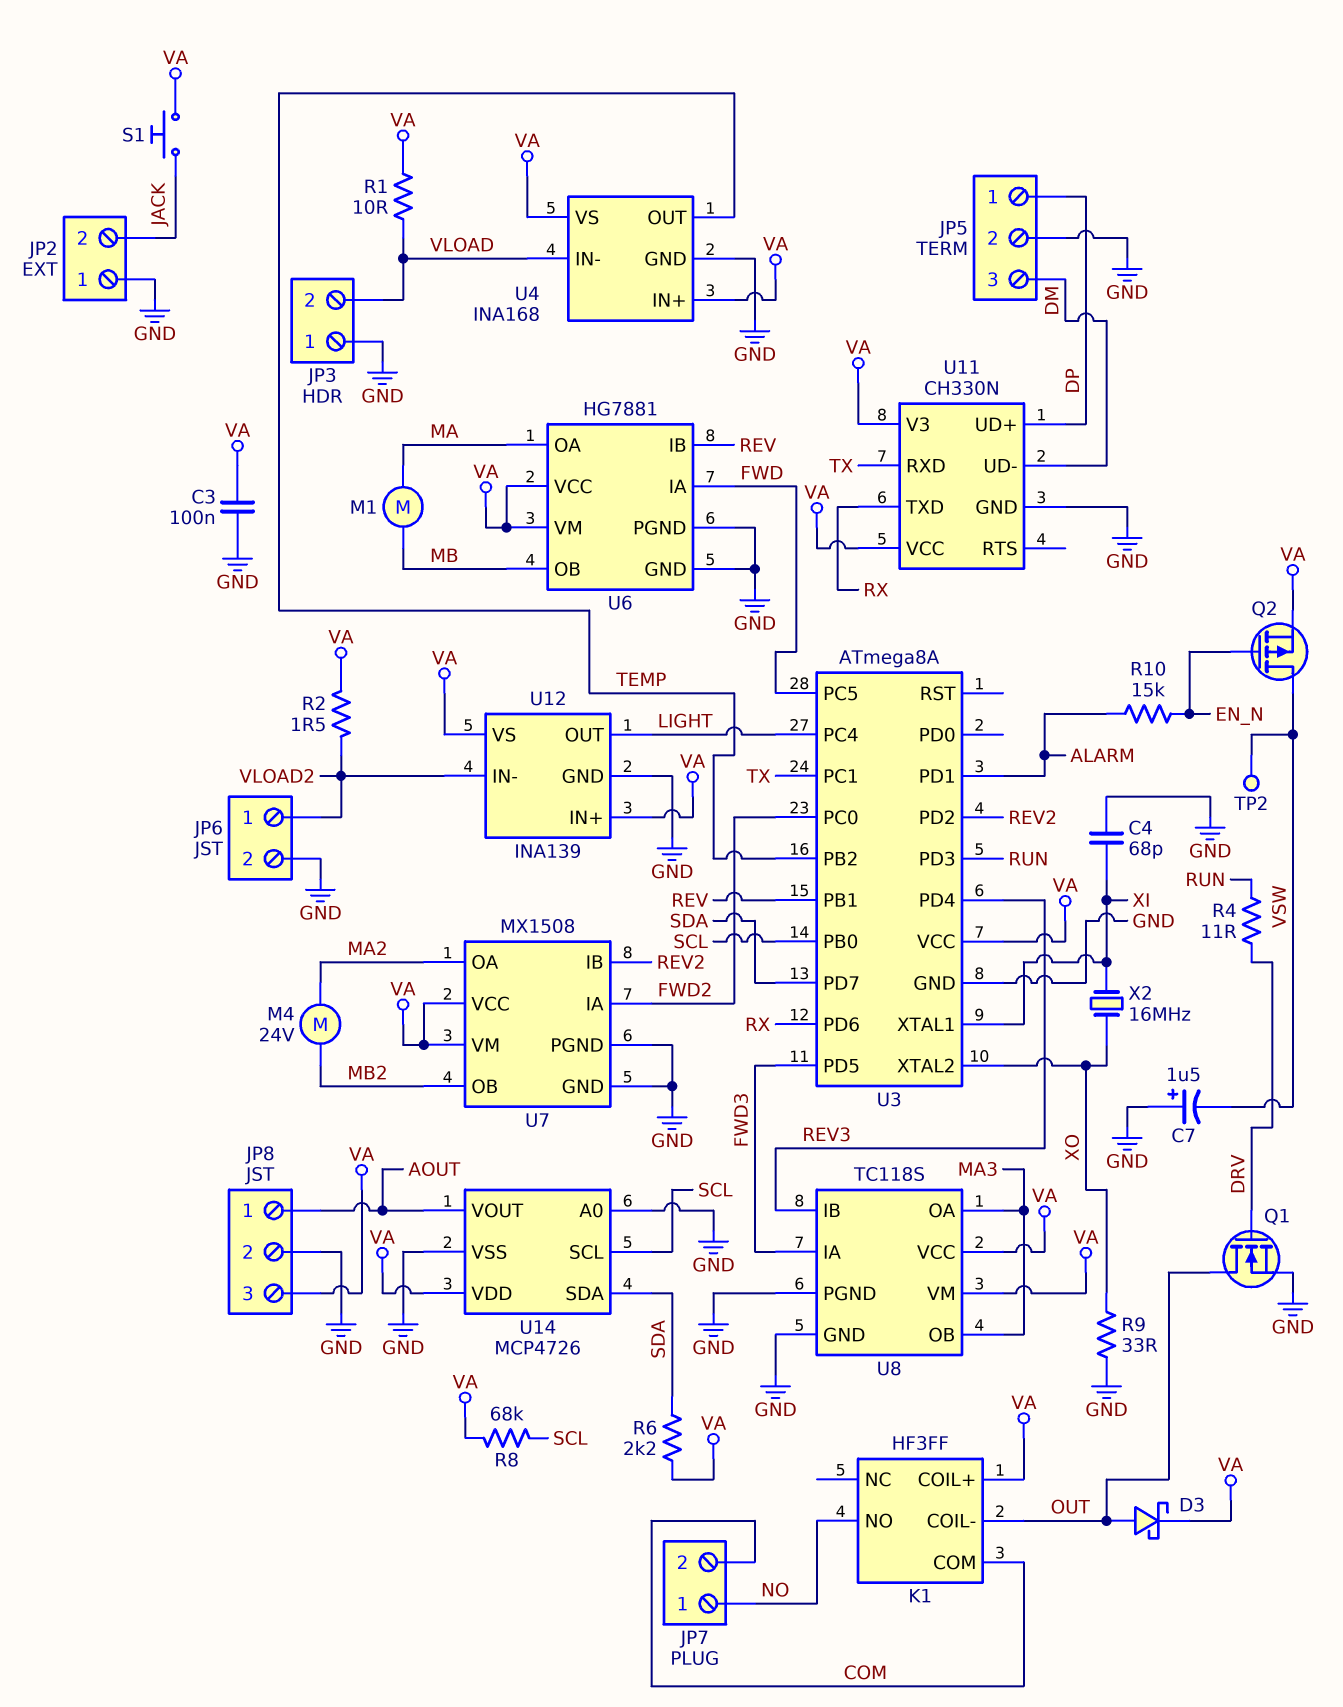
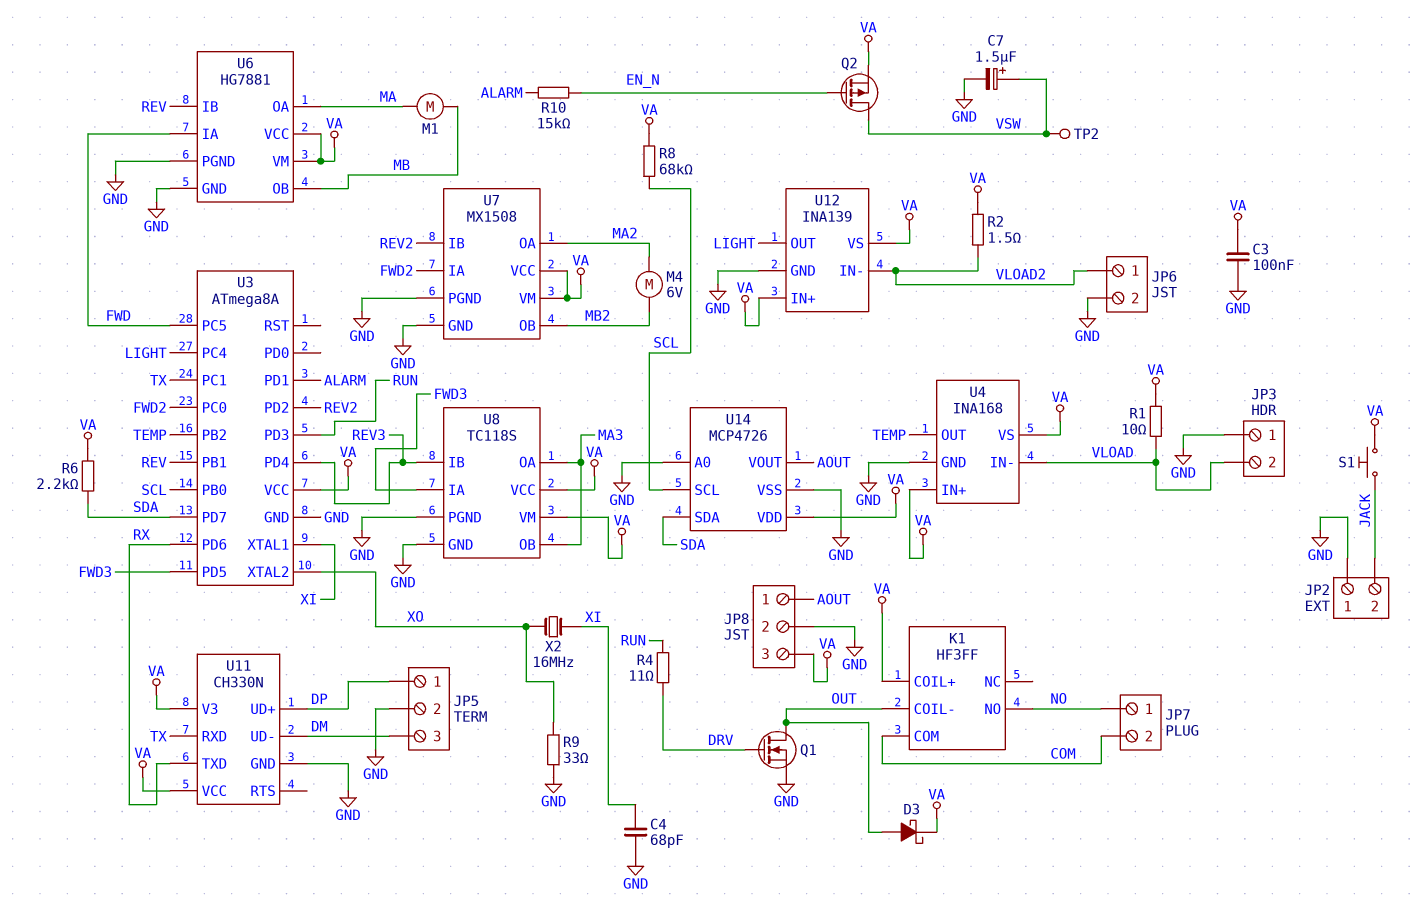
C7: 1.5uF (plus GND, minus VSW) -> 1.5uF (plus VSW, minus GND)
M4: motor 24V (MA2, MB2) -> motor 6V (MA2, MB2)

